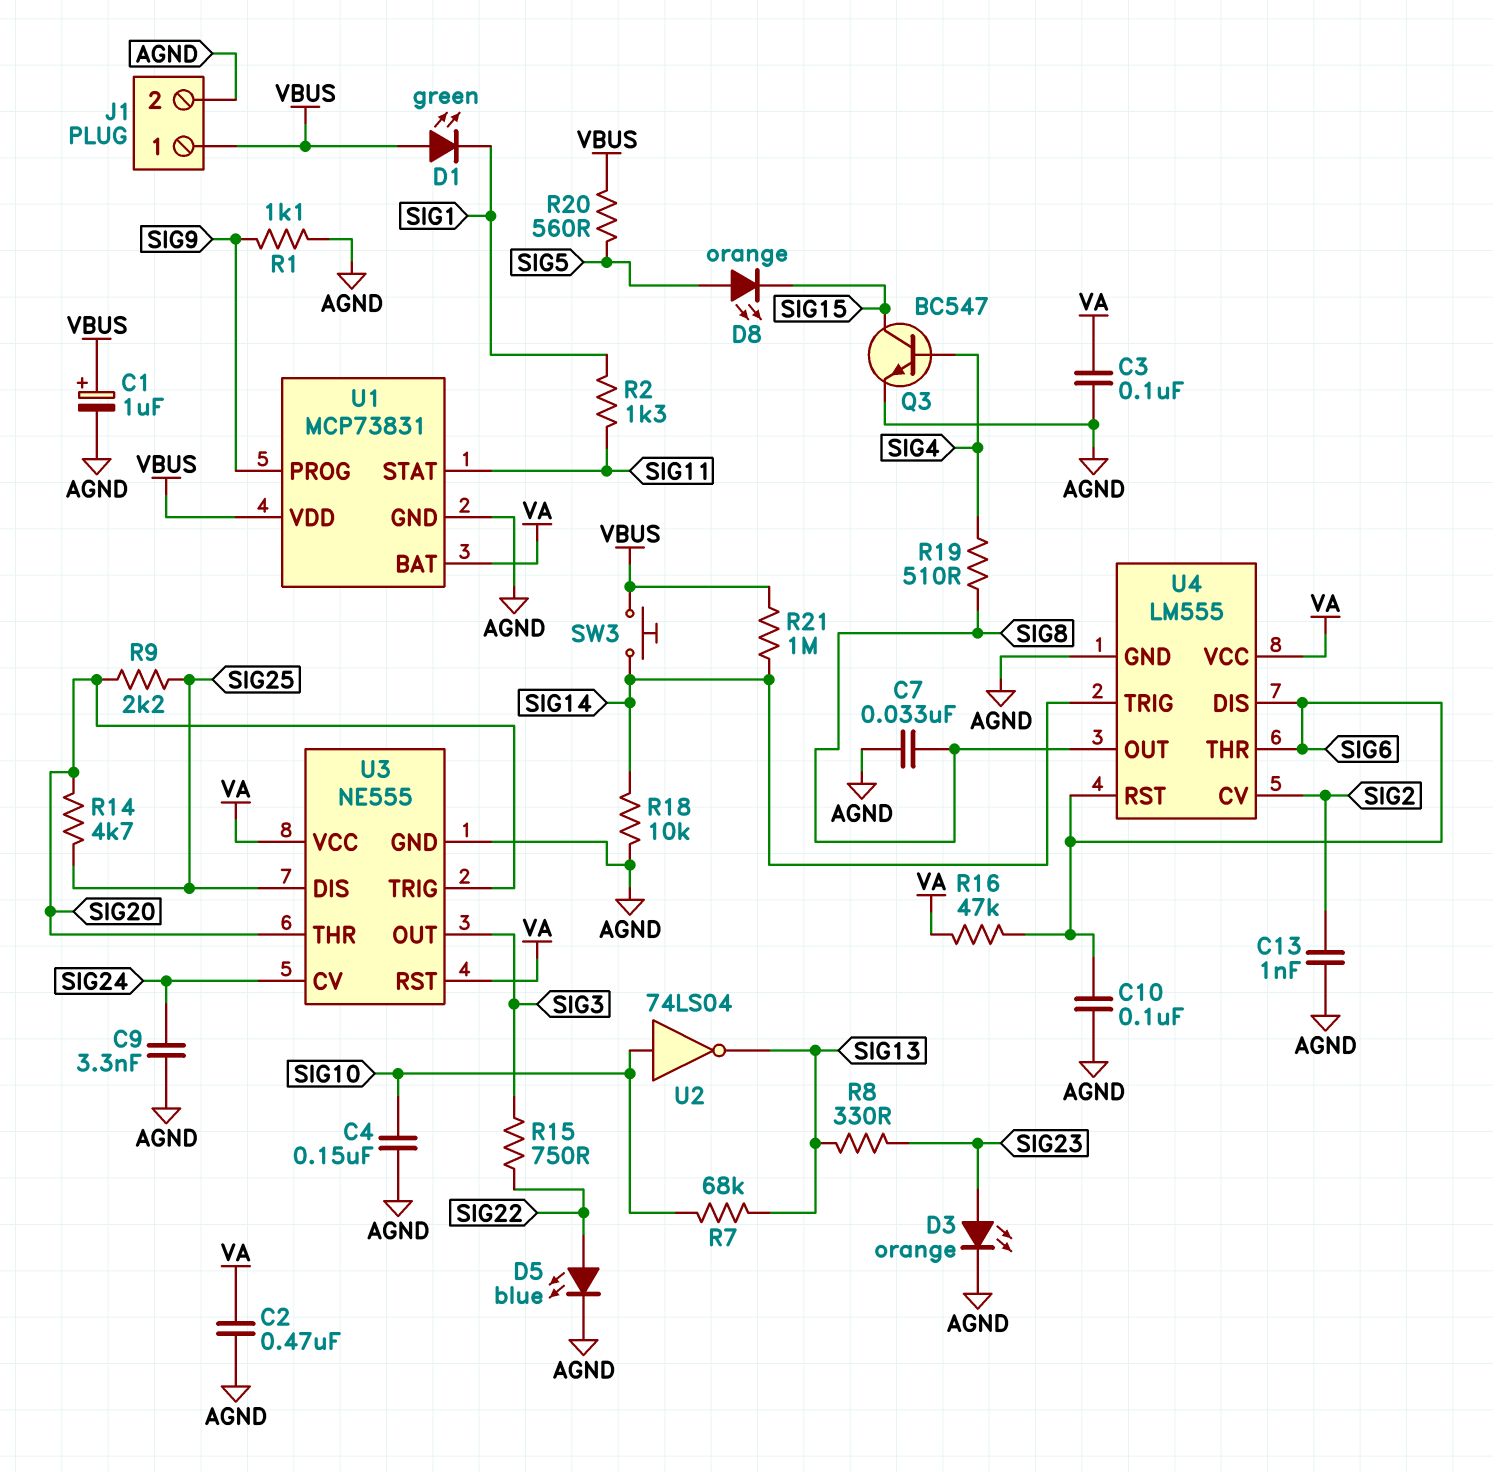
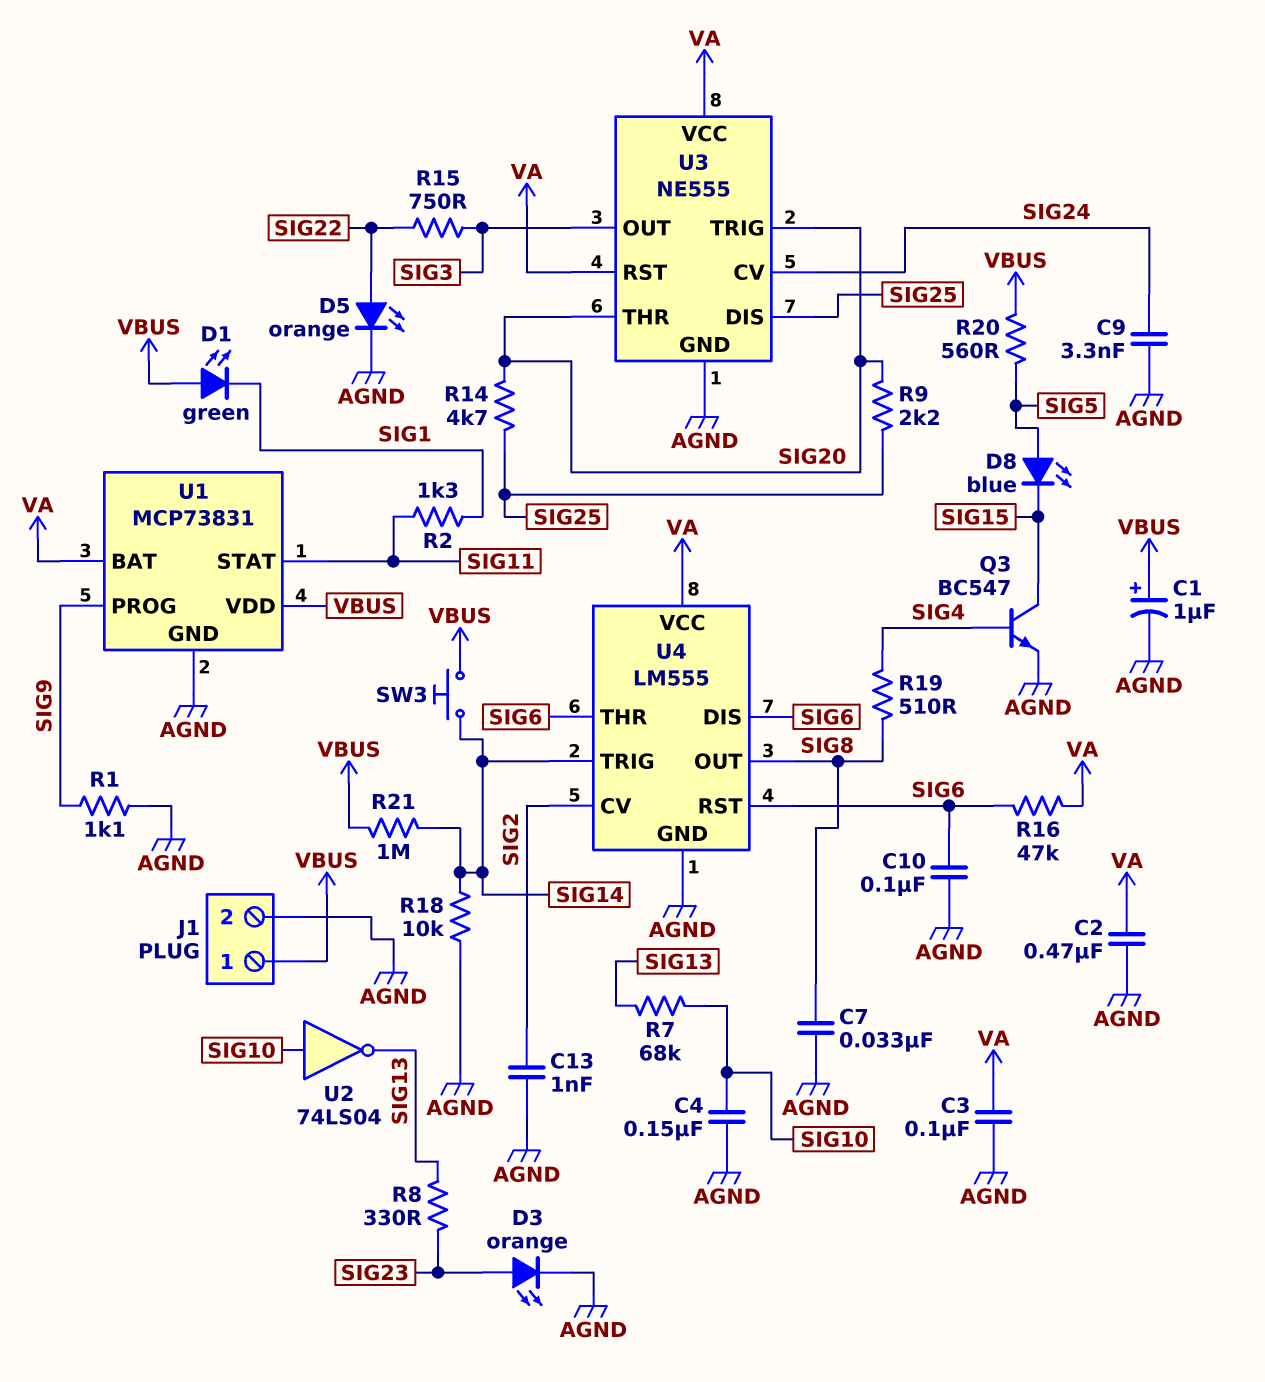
D5: LED blue (A SIG22, K AGND) -> LED orange (A SIG22, K AGND)
D8: LED orange (A SIG5, K SIG15) -> LED blue (A SIG5, K SIG15)

